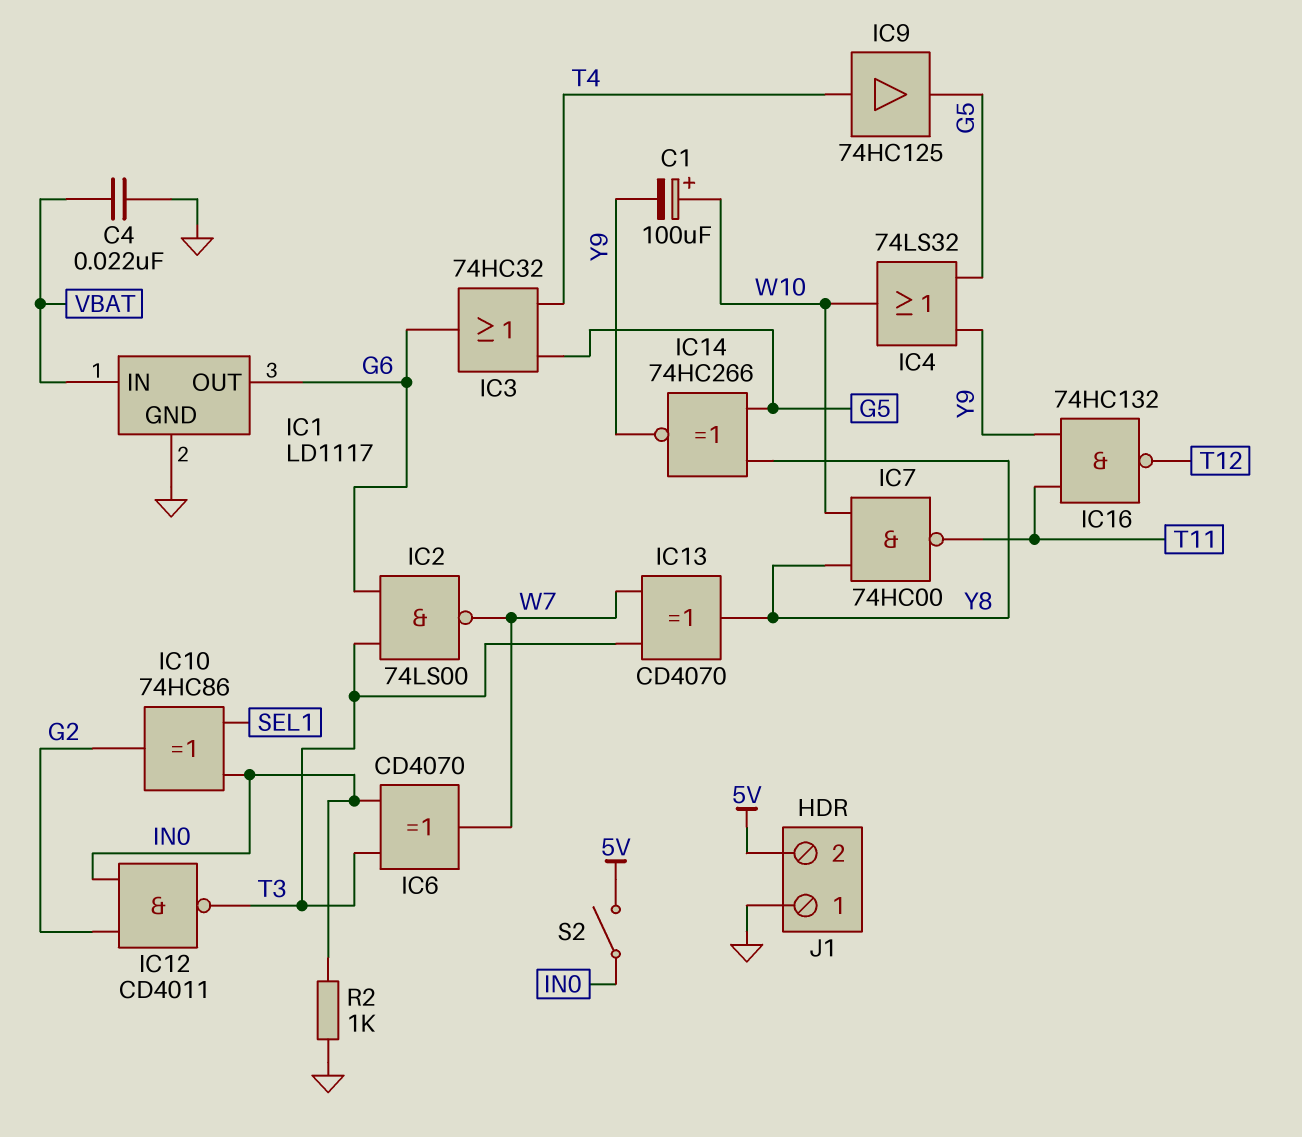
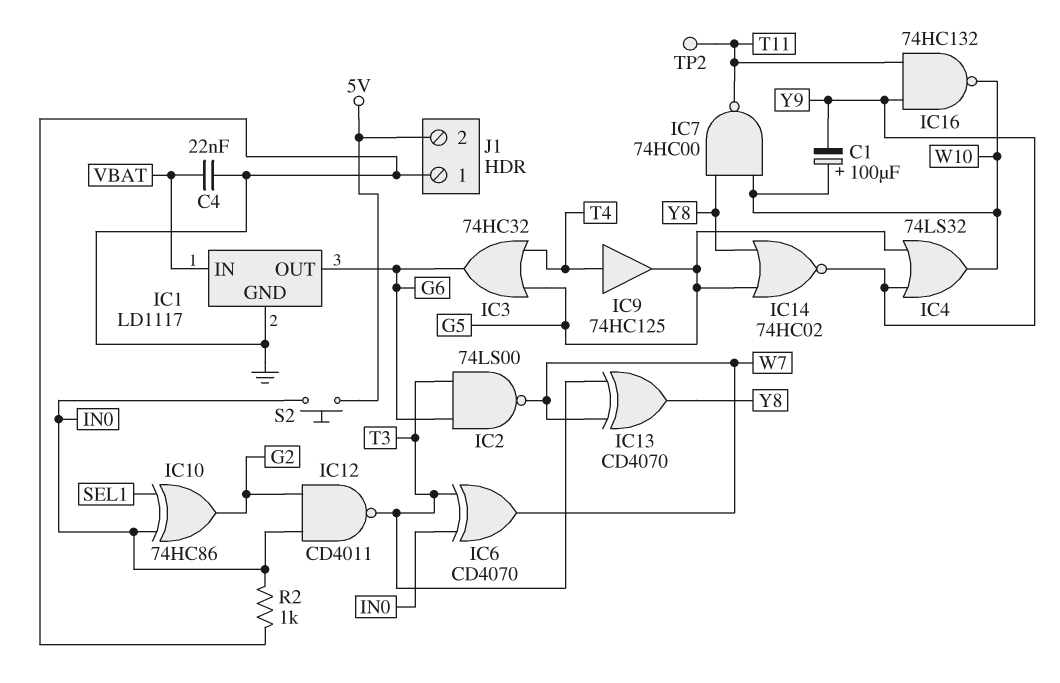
IC14: XNOR 74HC266 (in G5, in Y8, out Y9) -> NOR 74HC02 (in G5, in Y8, out Y9)
IC16: NAND 74HC132 (in T11, in Y9, out T12) -> NAND 74HC132 (in T11, in Y9, out W10)
S2: switch (5V, IN0) -> button (5V, IN0)
TP2: none -> test point (T11)

